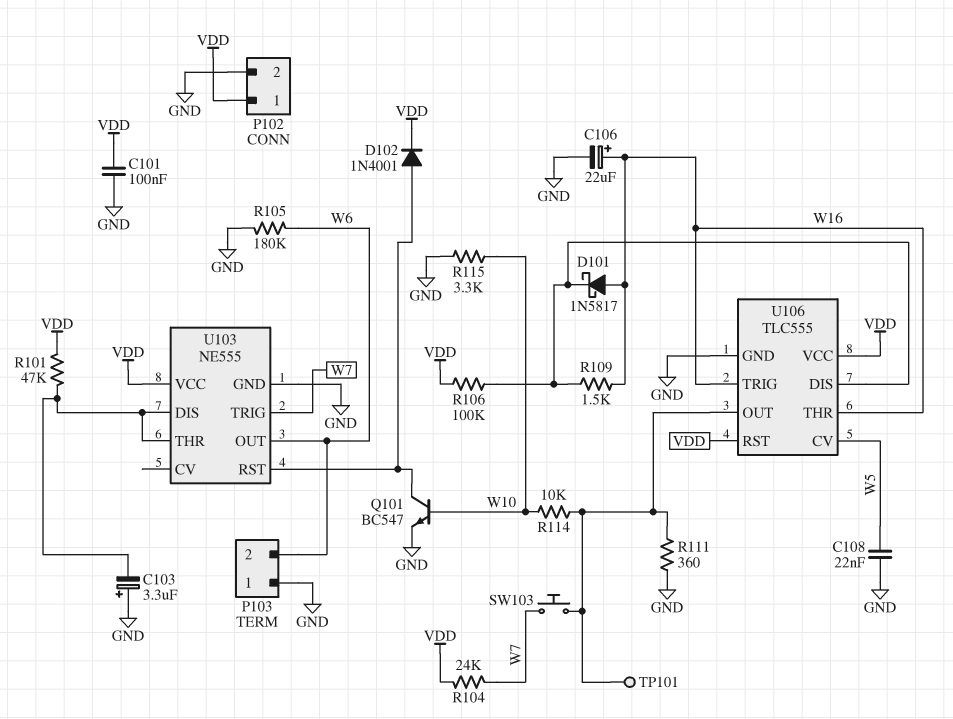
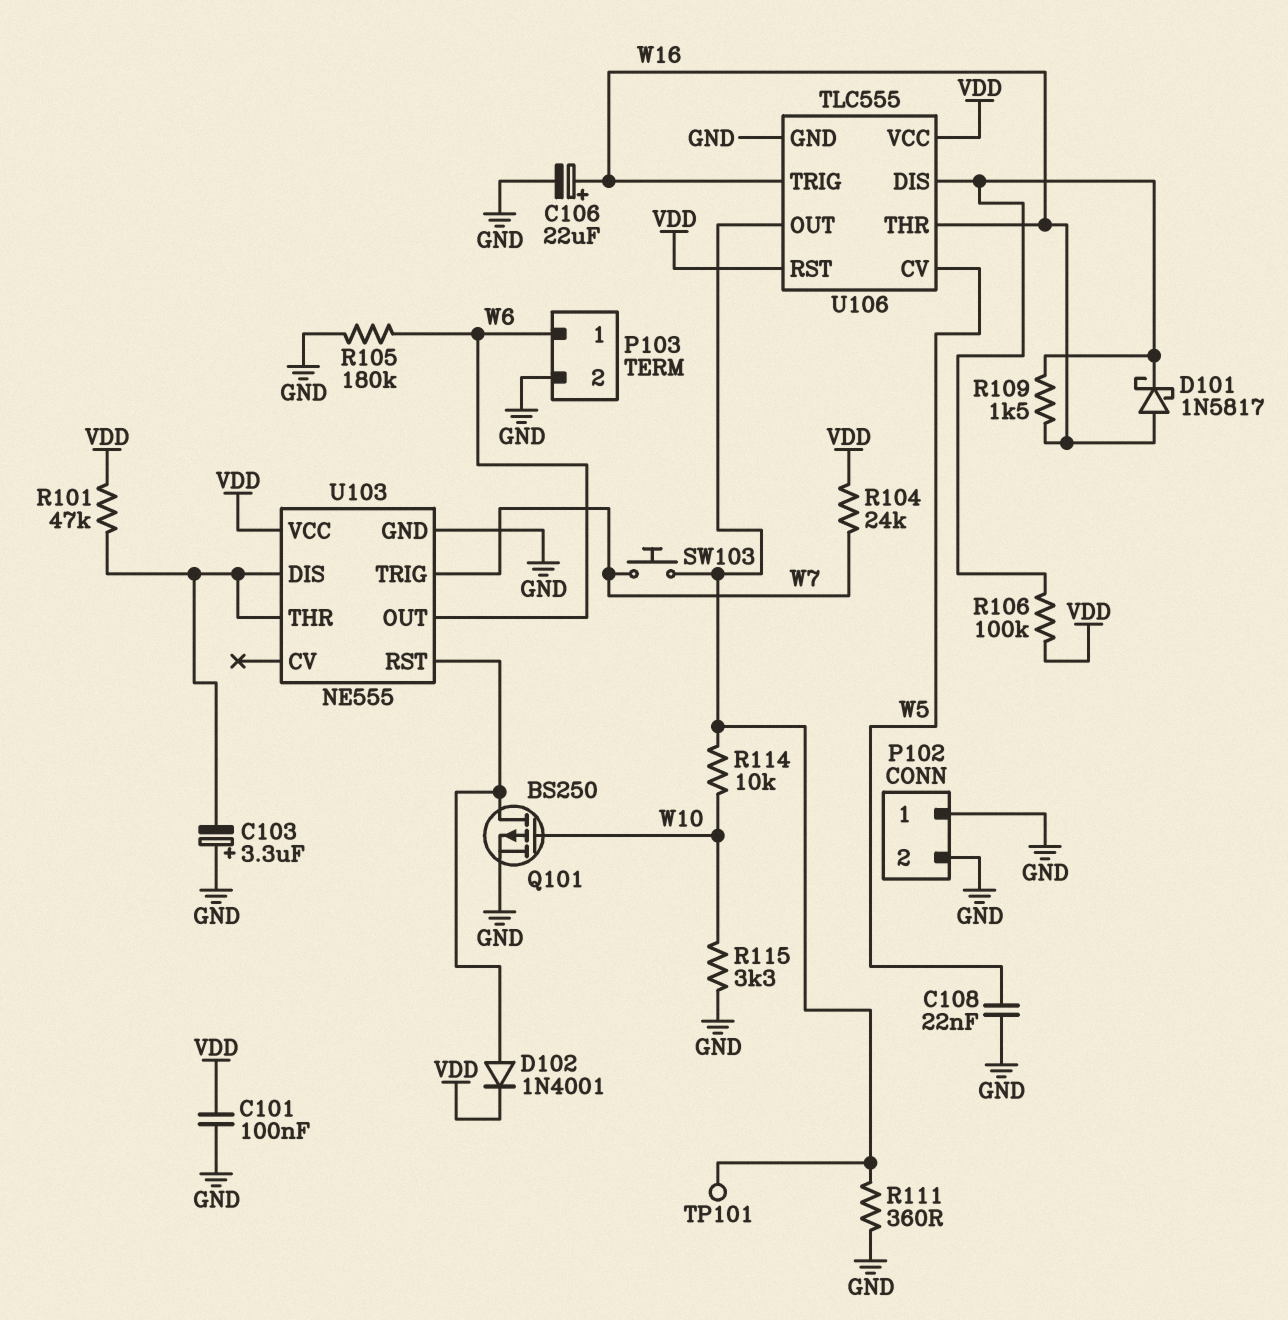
P102 pin 1: VDD -> GND
P103 pin 1: GND -> W6
P103 pin 2: W6 -> GND
Q101: NPN BC547 (B W10, C U103/RST, E GND) -> PMOS BS250 (G W10, D U103/RST, S GND)

